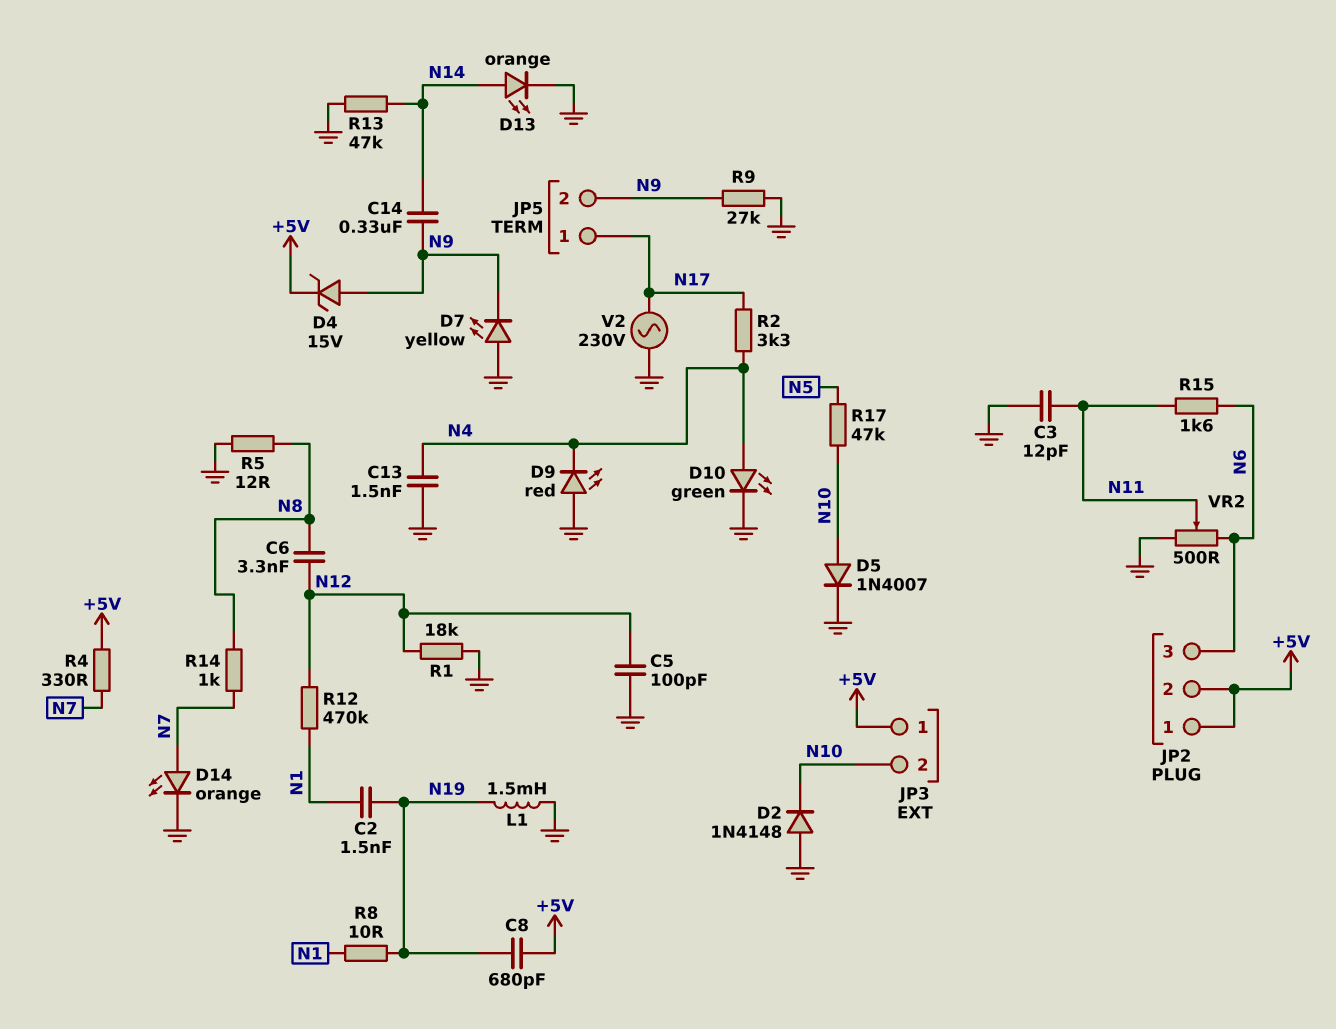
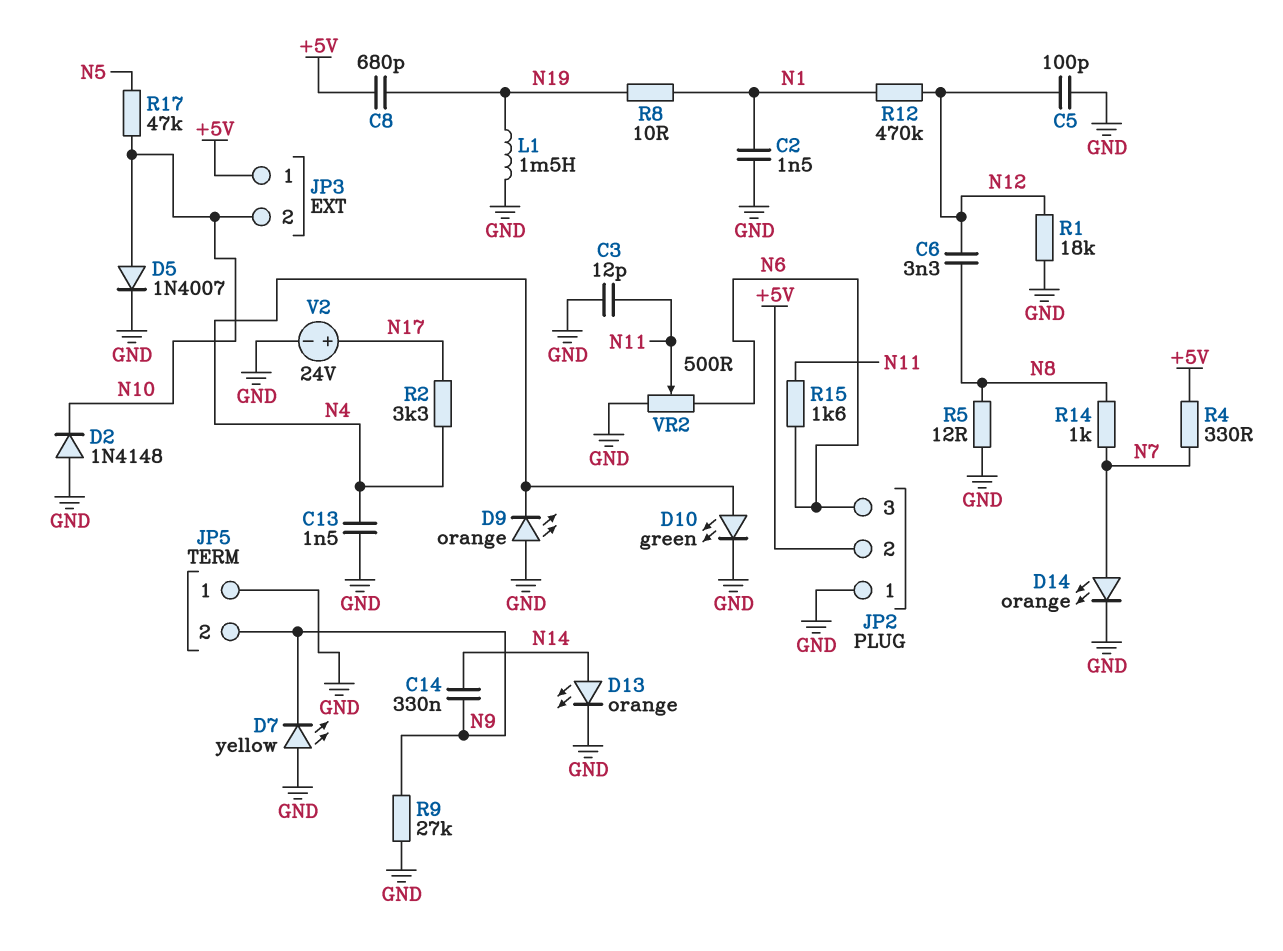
C2: 1.5nF (N1, N19) -> 1.5nF (GND, N1)
D4: zener 15V (A N9, K +5V) -> none
D9: LED red (A GND, K N4) -> LED orange (A GND, K N4)
JP2 pin 1: +5V -> GND
JP5 pin 1: N17 -> GND
R13: 47k (GND, N14) -> none
V2: AC 230V (GND, N17) -> 24V (plus N17, minus GND)

